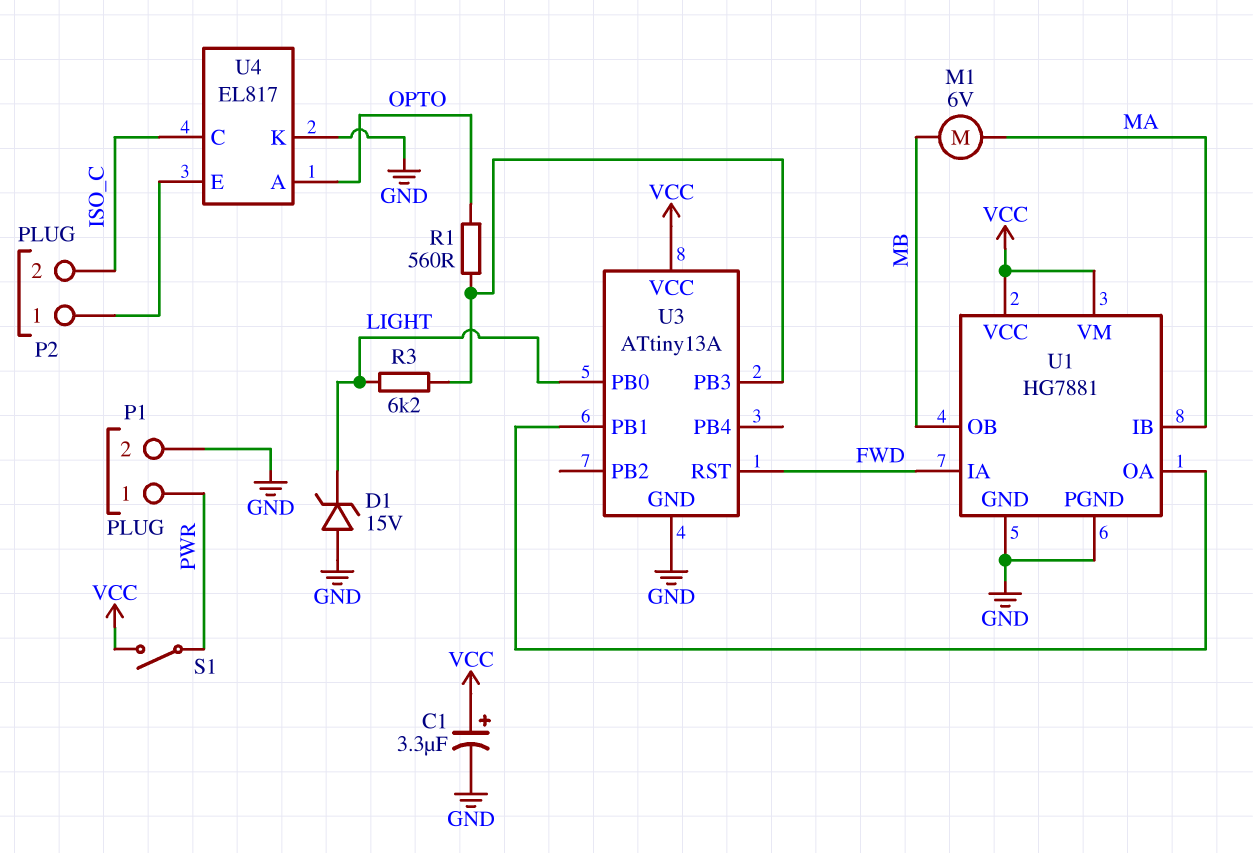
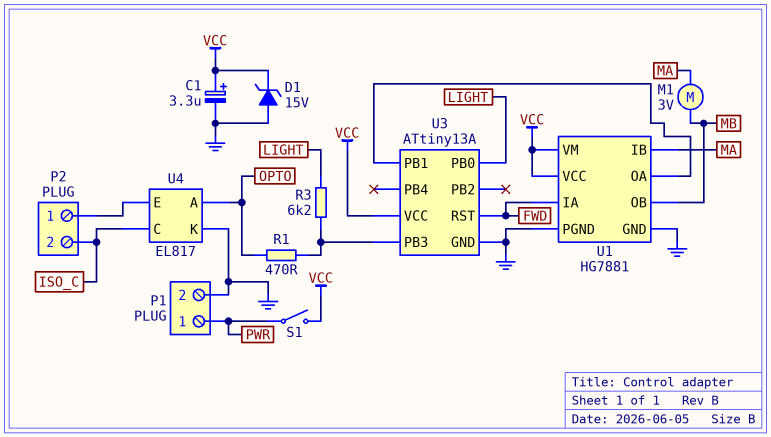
D1: zener 15V (A GND, K LIGHT) -> zener 15V (A GND, K VCC)
M1: motor 6V (MA, MB) -> motor 3V (MA, MB)
R1: 560 (OPTO, U3/PB3) -> 470 (OPTO, U3/PB3)

